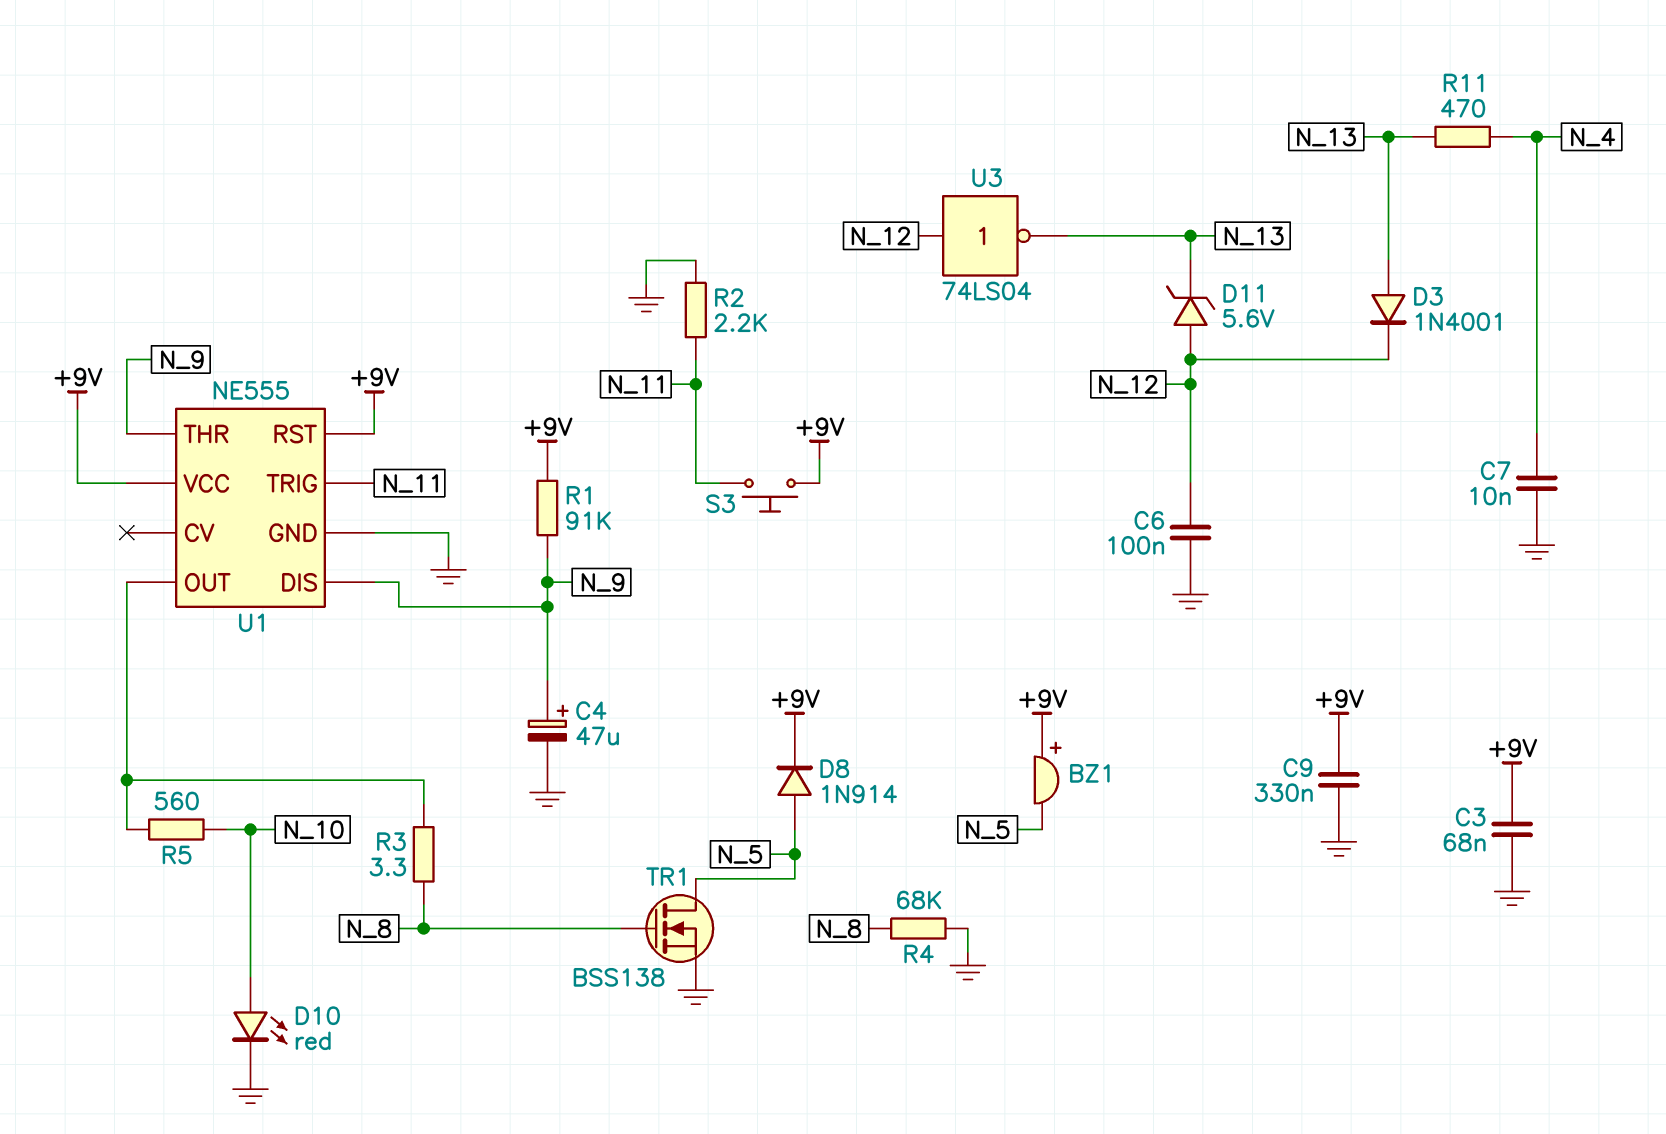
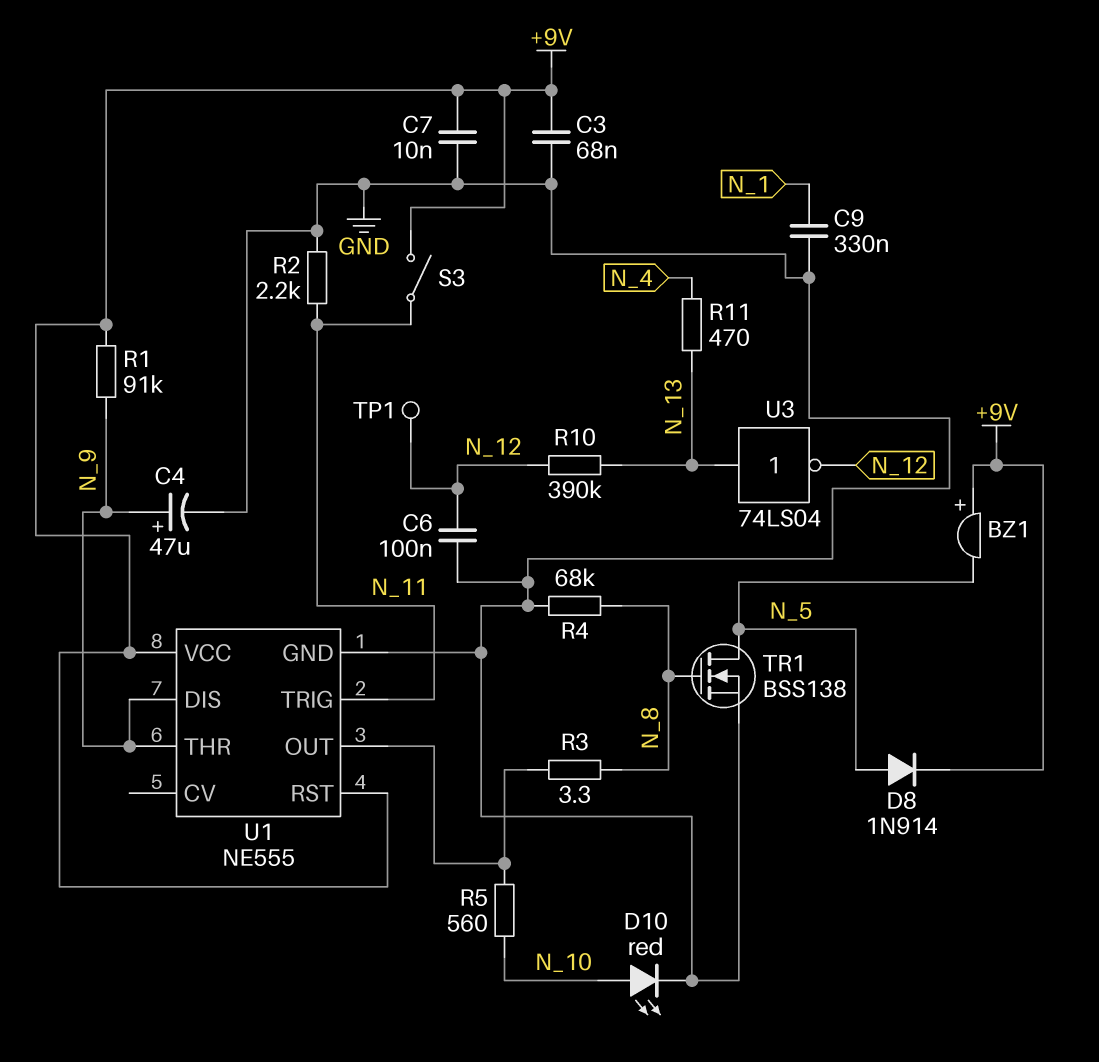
C7: 10nF (GND, N_4) -> 10nF (+9V, GND)
C9: 330nF (+9V, GND) -> 330nF (GND, N_1)
D3: diode 1N4001 (A N_13, K N_12) -> none
D11: zener 5.6V (A N_12, K N_13) -> none
R10: none -> 390k (N_12, N_13)
S3: button (+9V, N_11) -> switch (+9V, N_11)
TP1: none -> test point (N_12)
U3: NOT 74LS04 (in N_12, out N_13) -> NOT 74LS04 (in N_13, out N_12)

